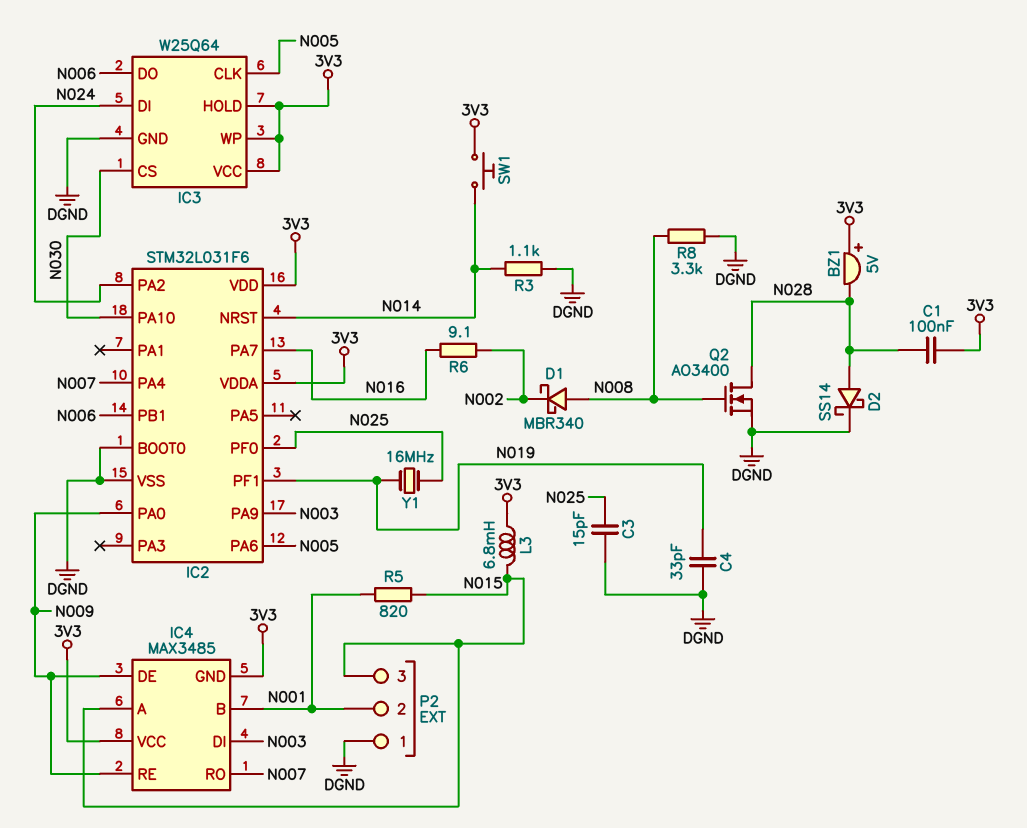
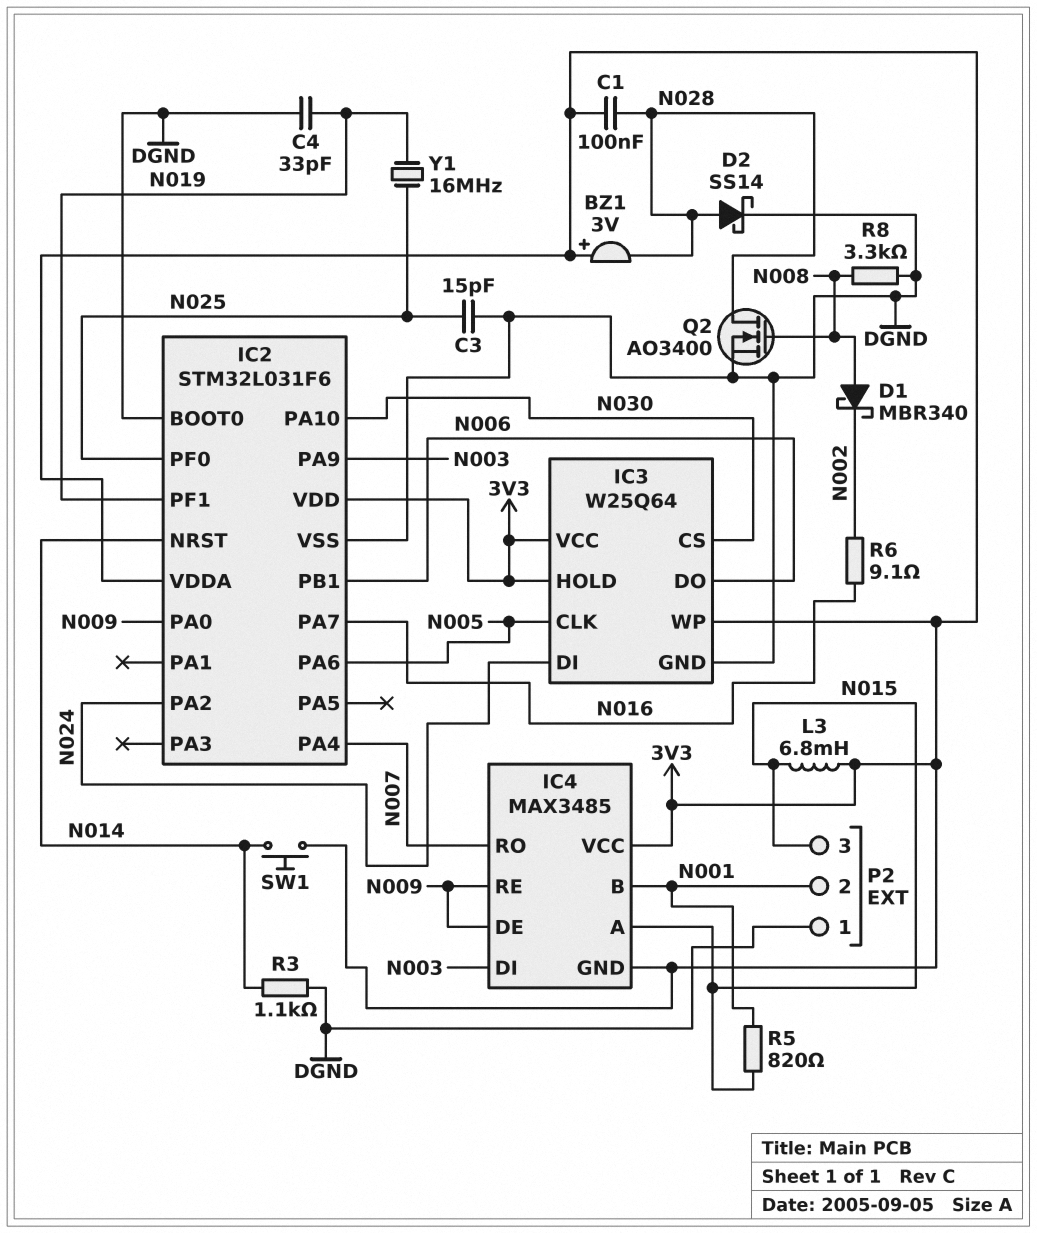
BZ1: buzzer 5V (plus 3V3, minus N028) -> buzzer 3V (plus 3V3, minus N028)

